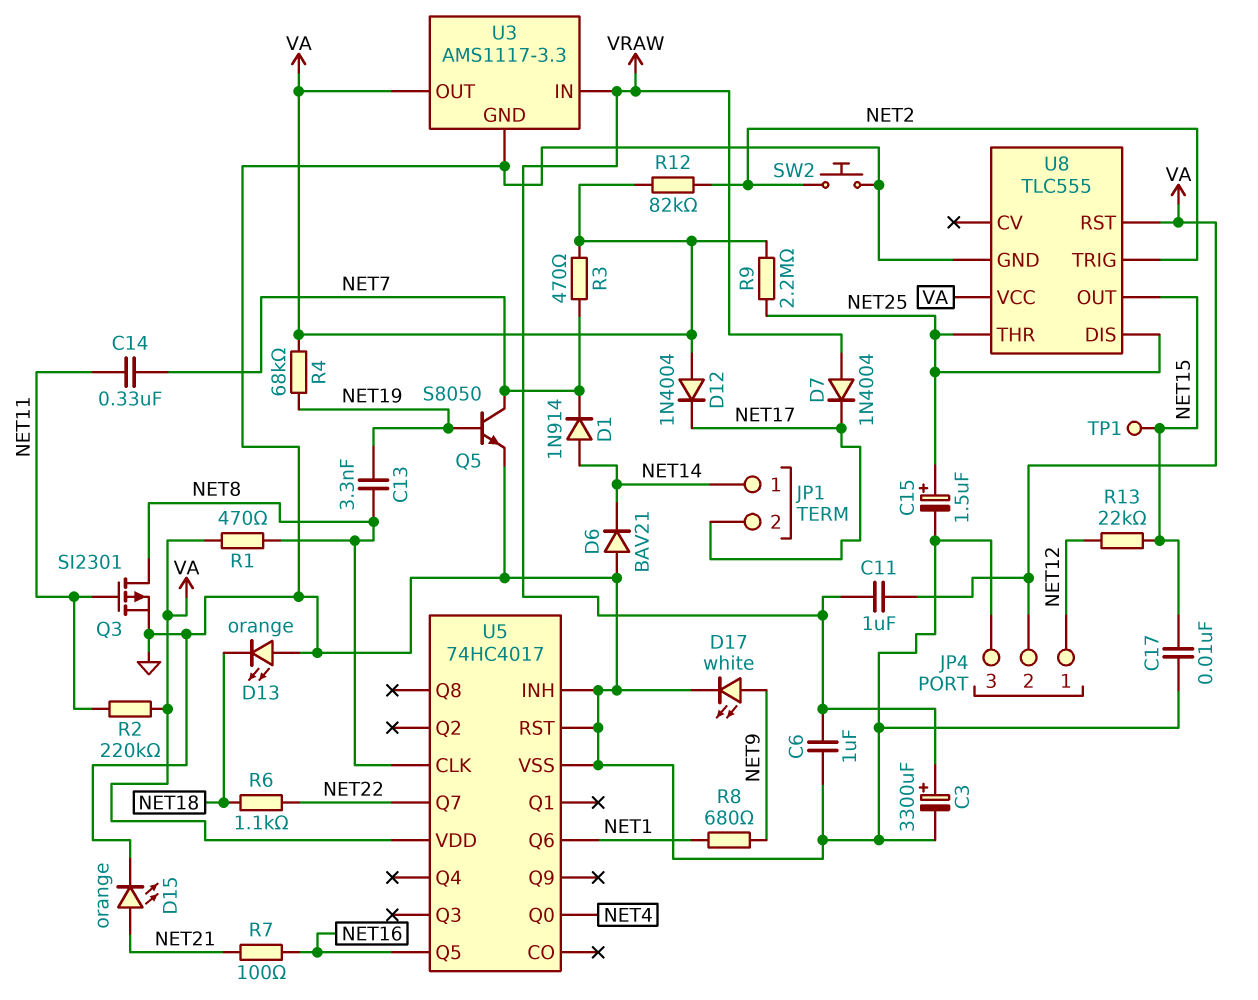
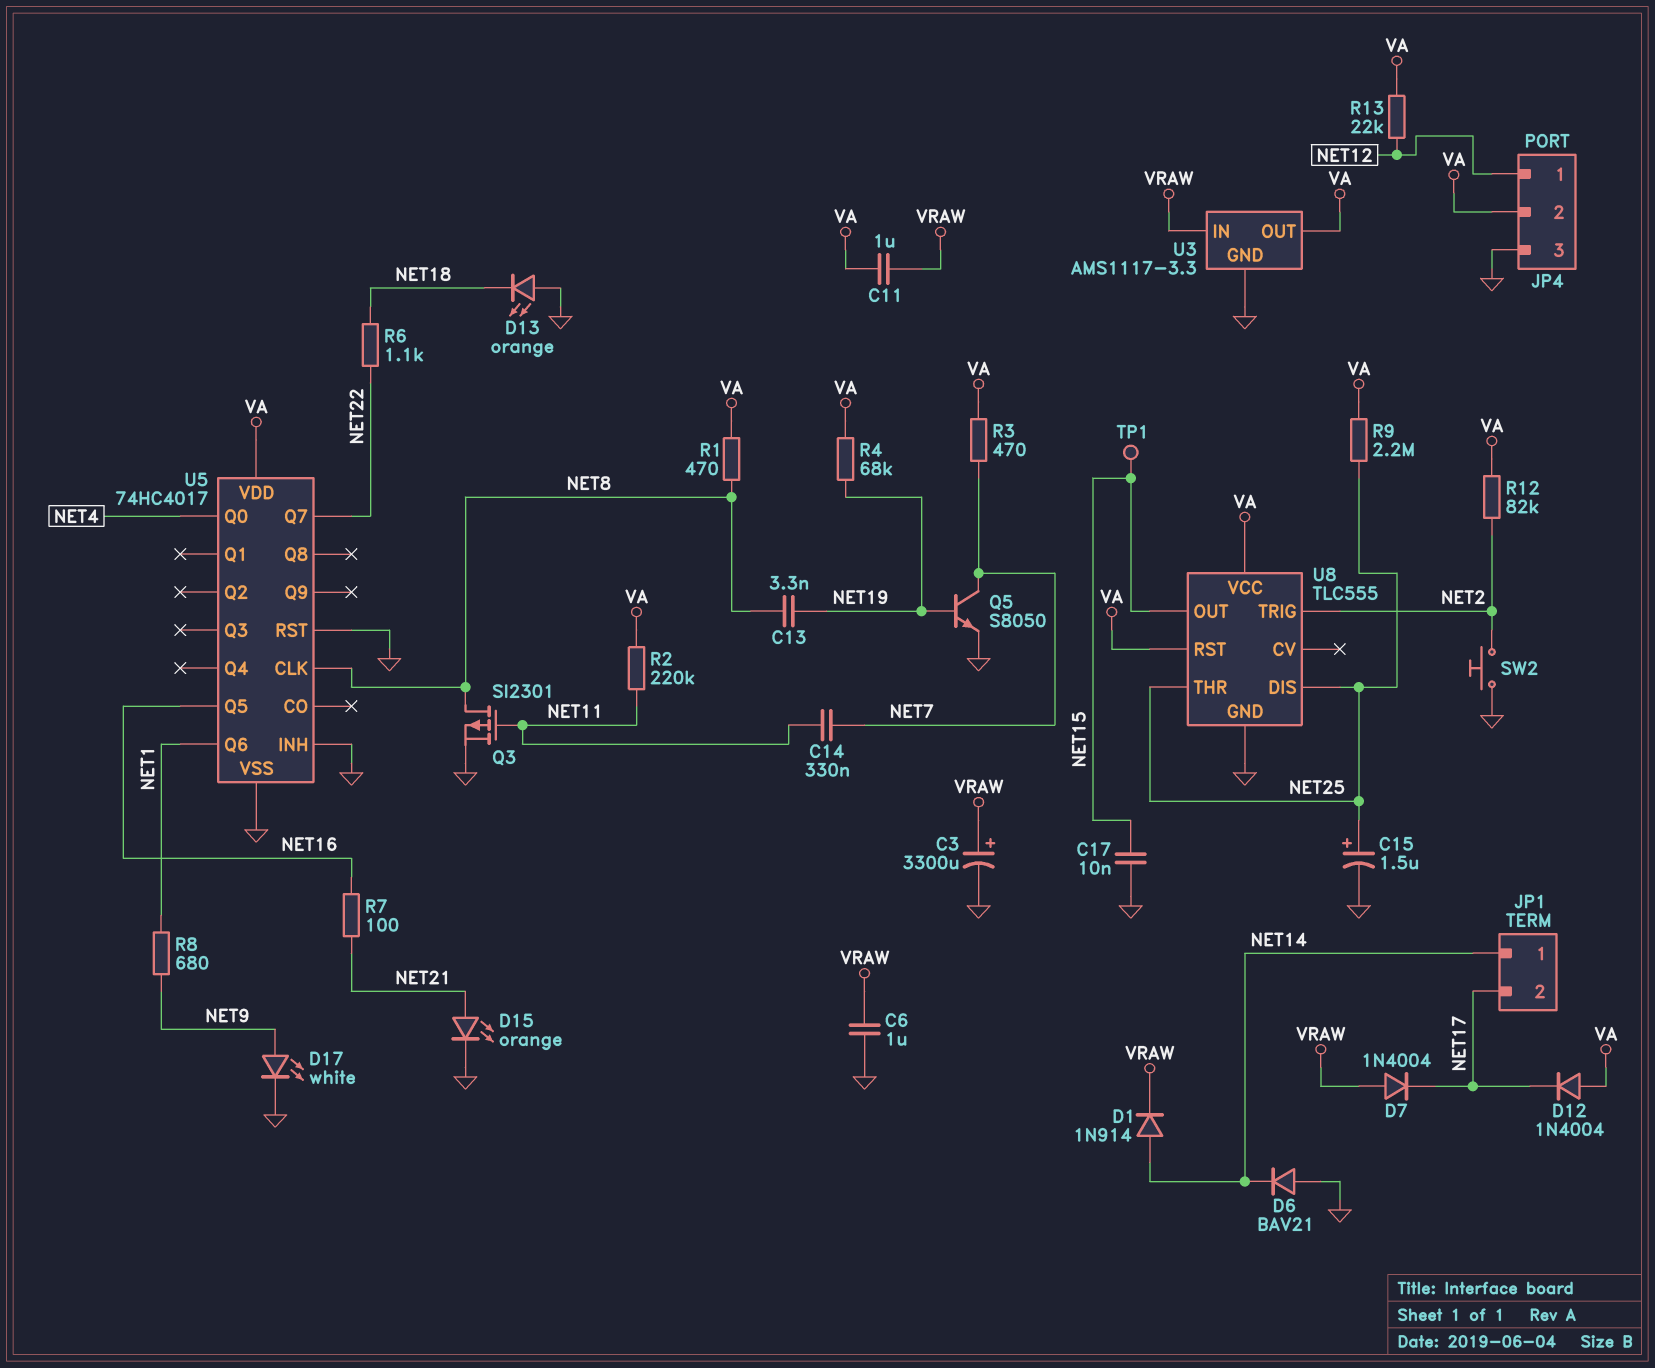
D1: diode 1N914 (A NET14, K NET7) -> diode 1N914 (A NET14, K VRAW)
R13: 22k (NET12, NET15) -> 22k (NET12, VA)

